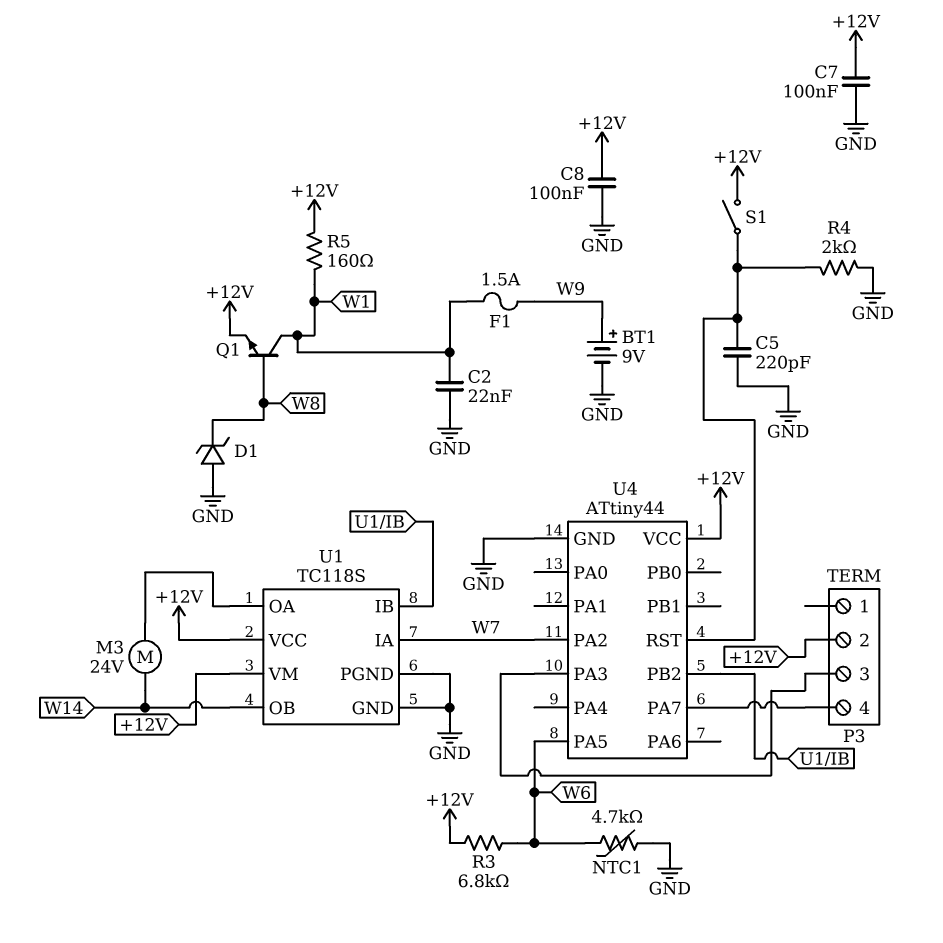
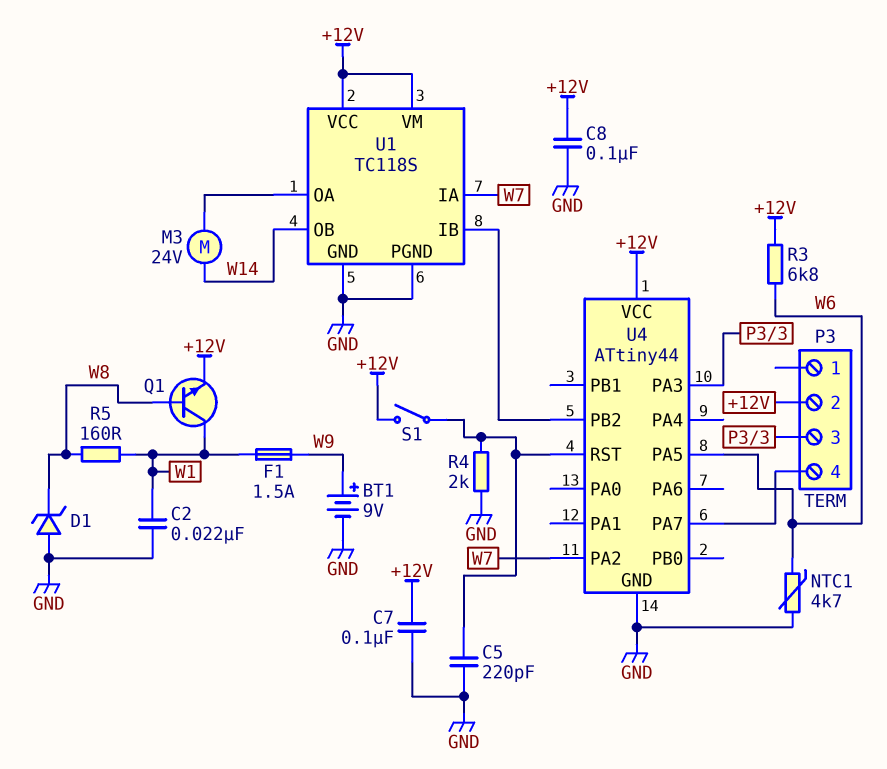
R5: 160 (+12V, W1) -> 160 (W1, W8)

